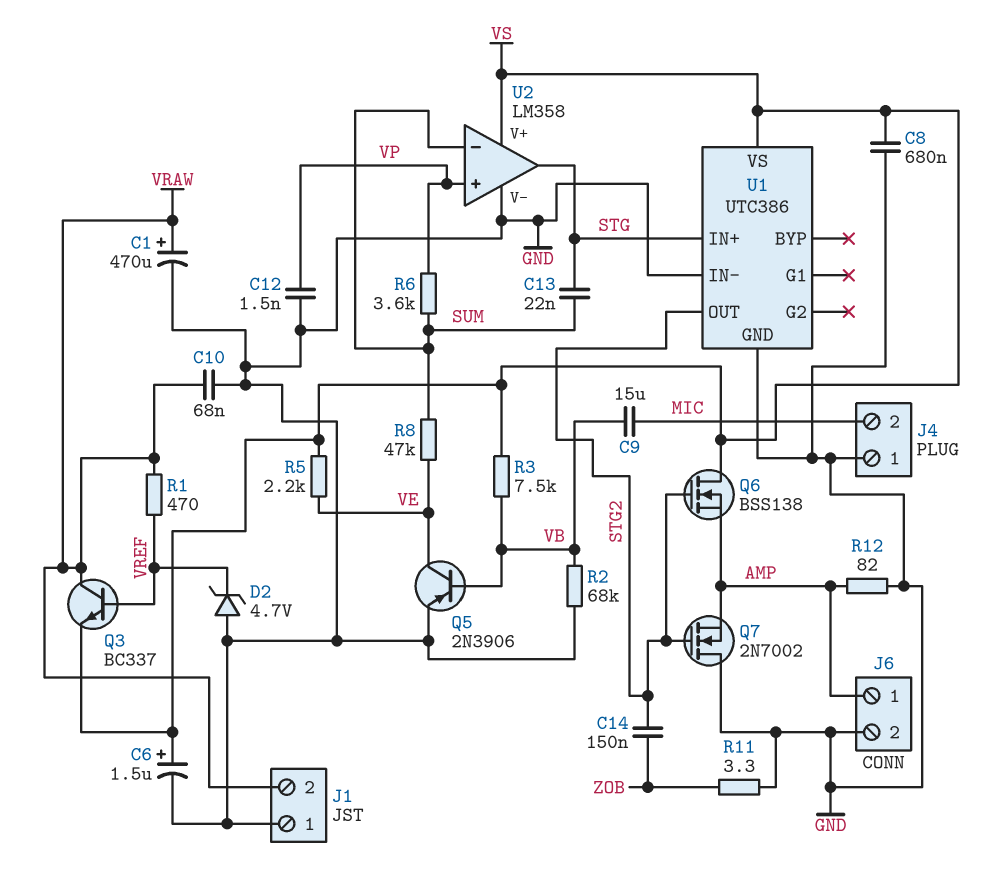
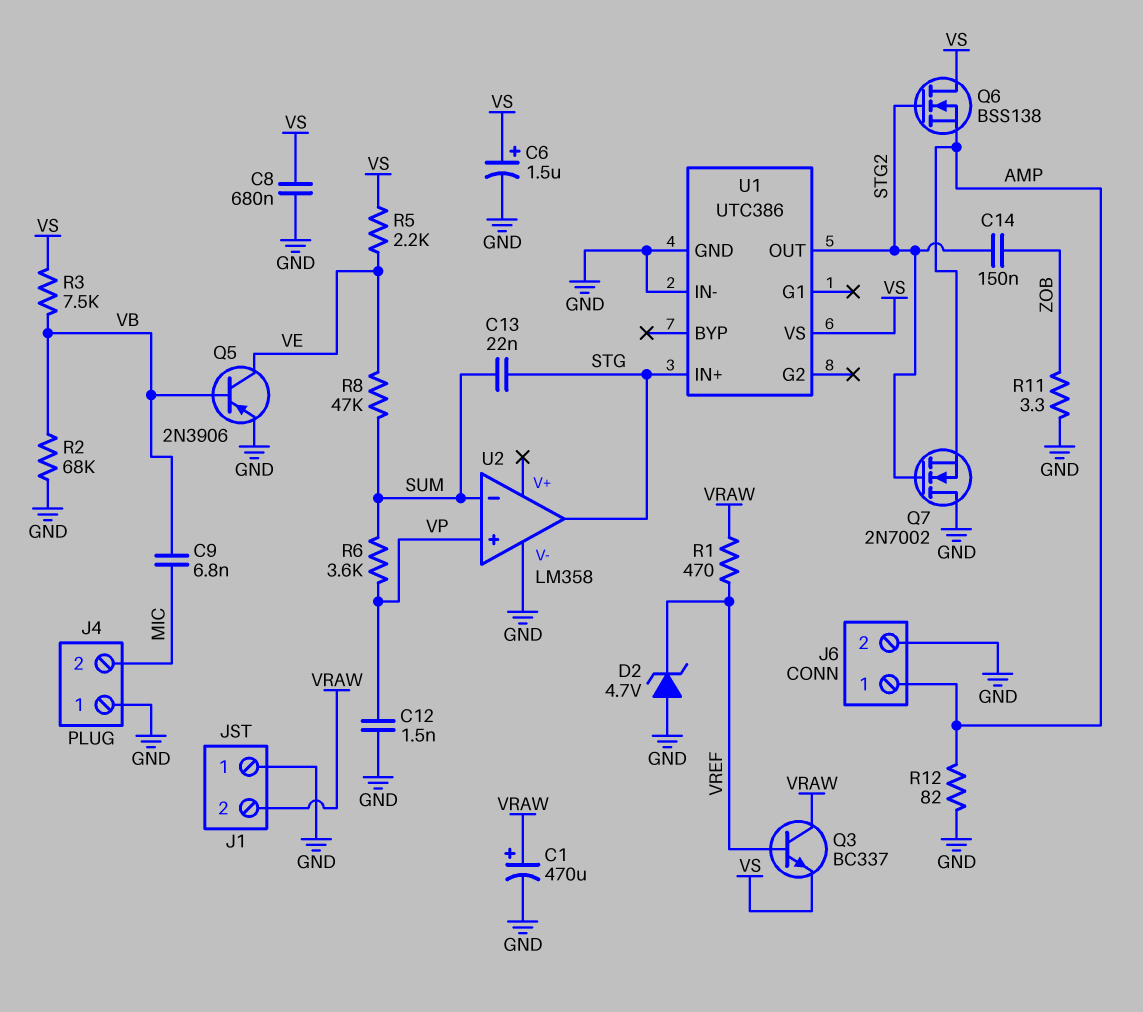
C9: 15uF (MIC, VB) -> 6.8nF (MIC, VB)
C10: 68nF (GND, VRAW) -> none
U2 pin V+: VS -> none

